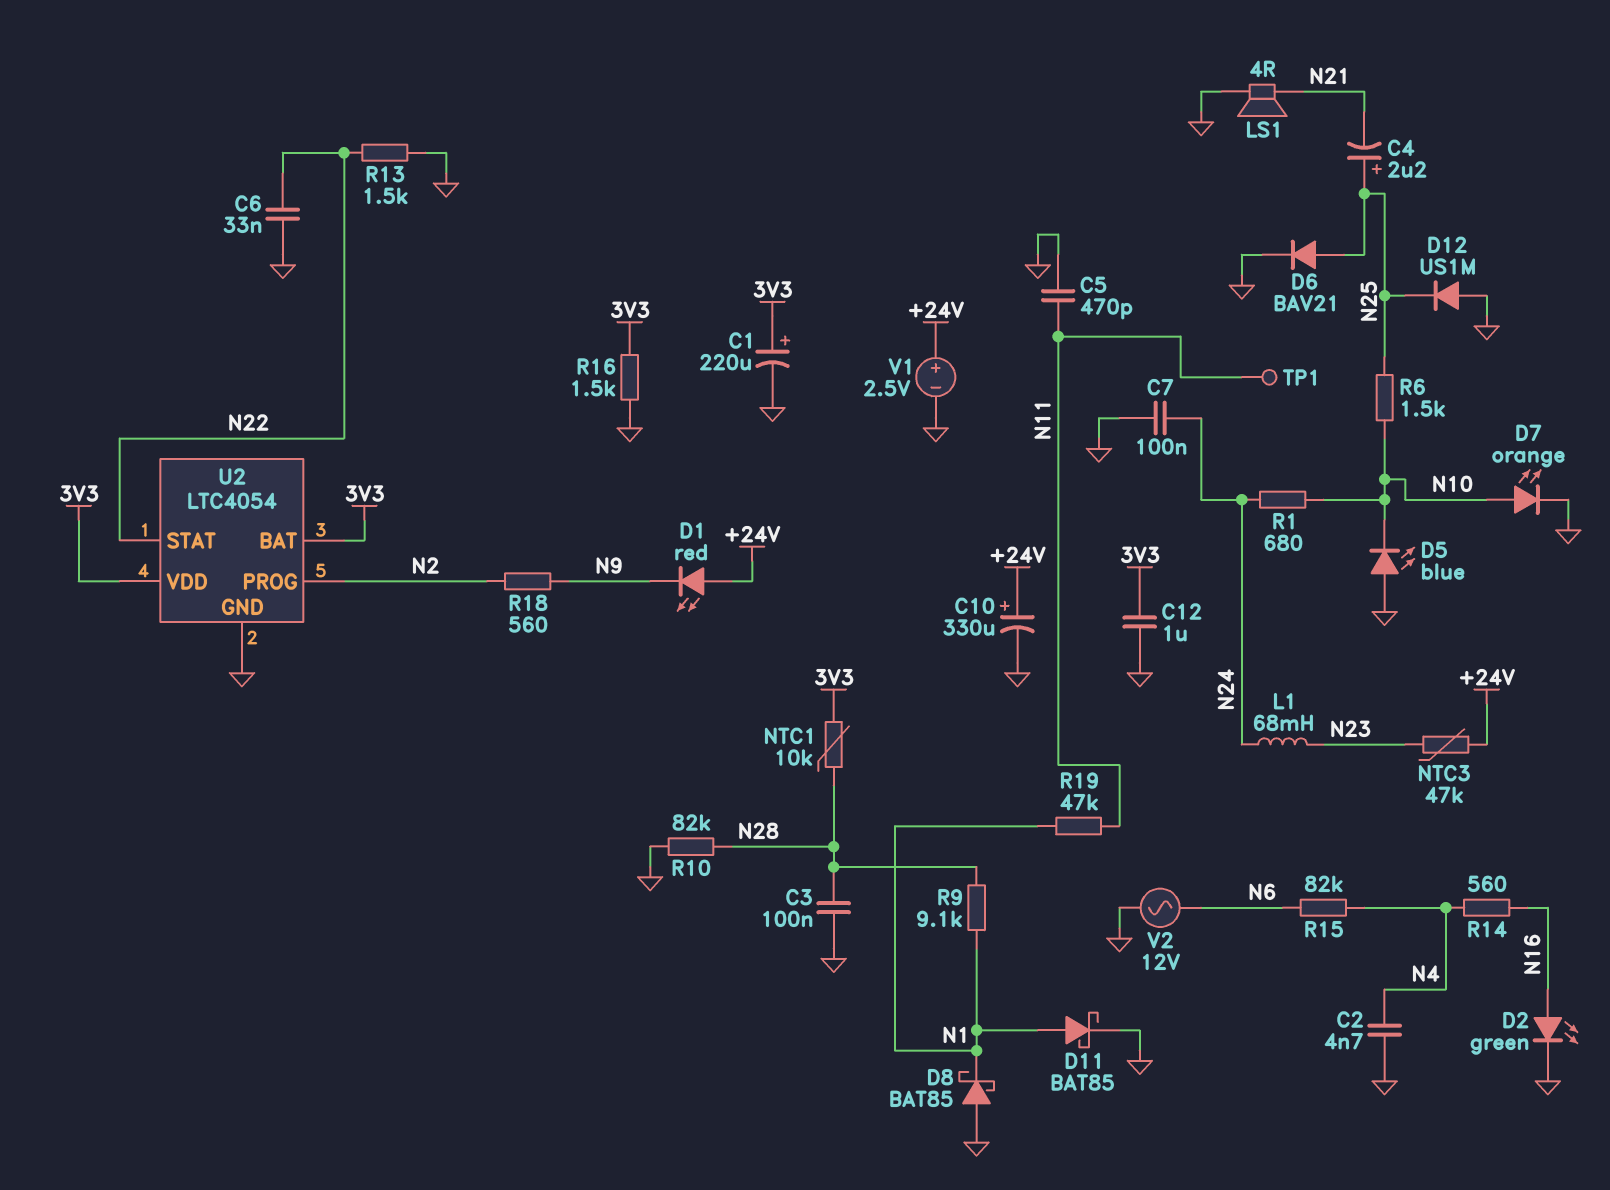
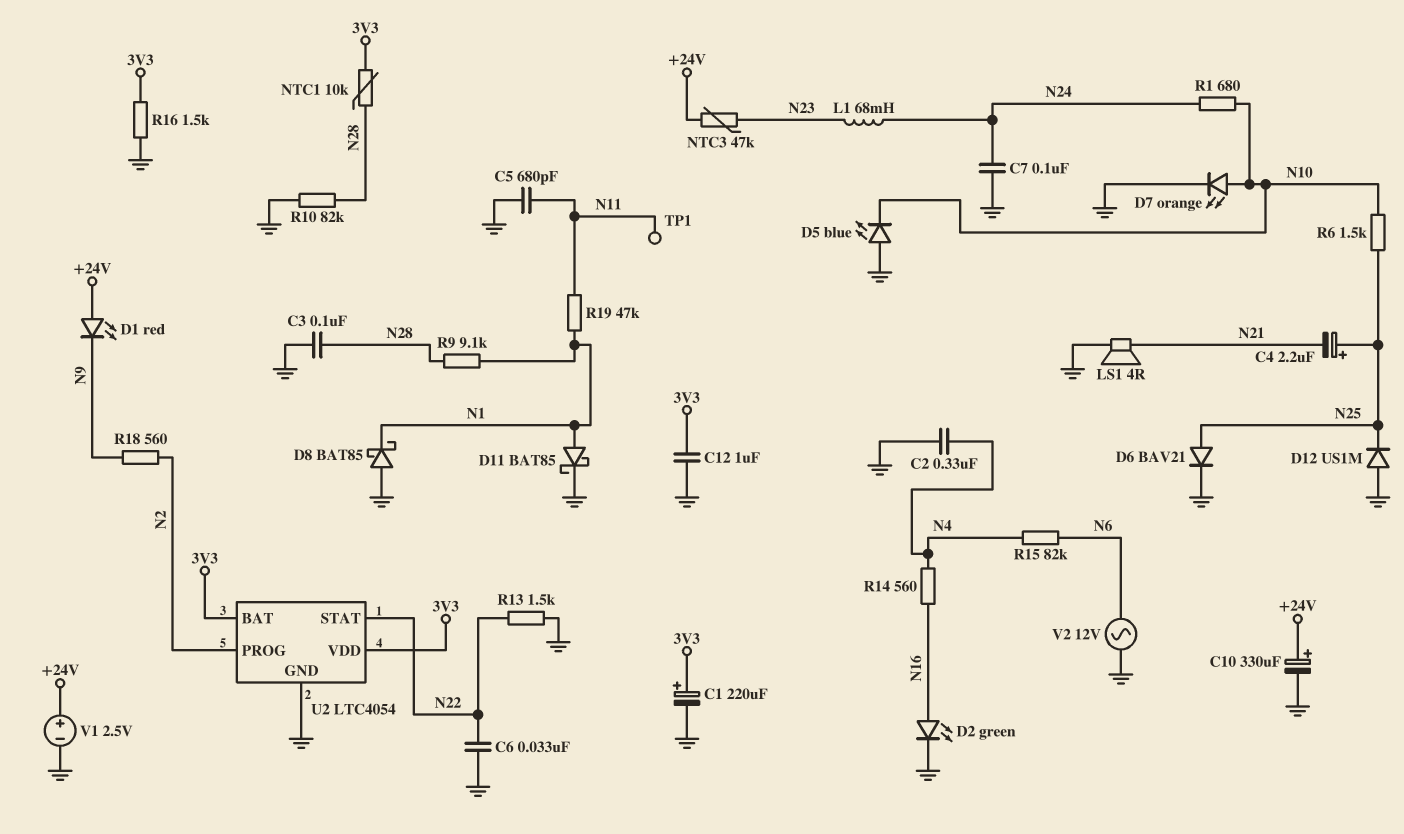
C2: 4.7nF (GND, N4) -> 330nF (GND, N4)
C5: 470pF (GND, N11) -> 680pF (GND, N11)

